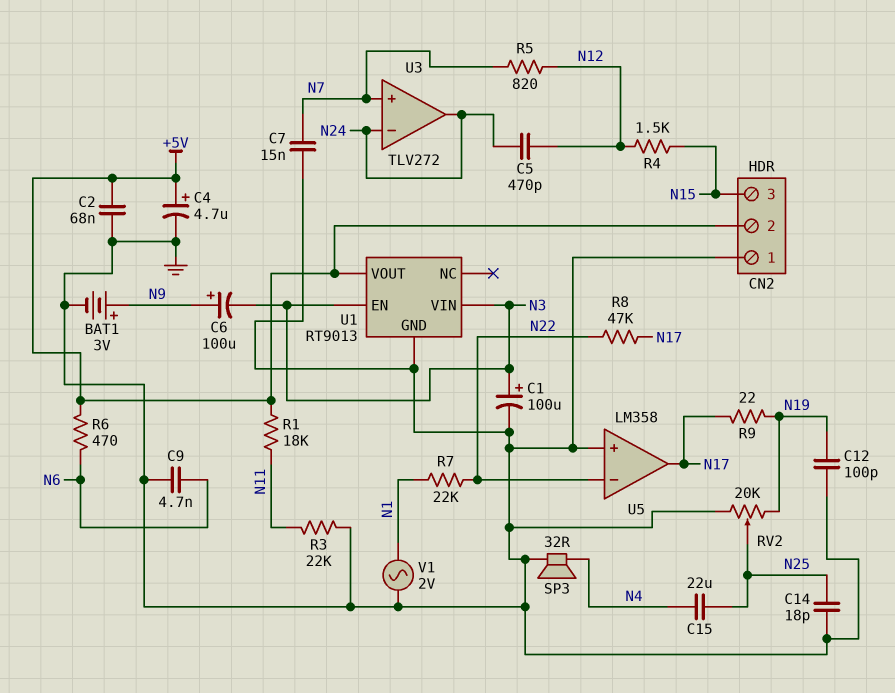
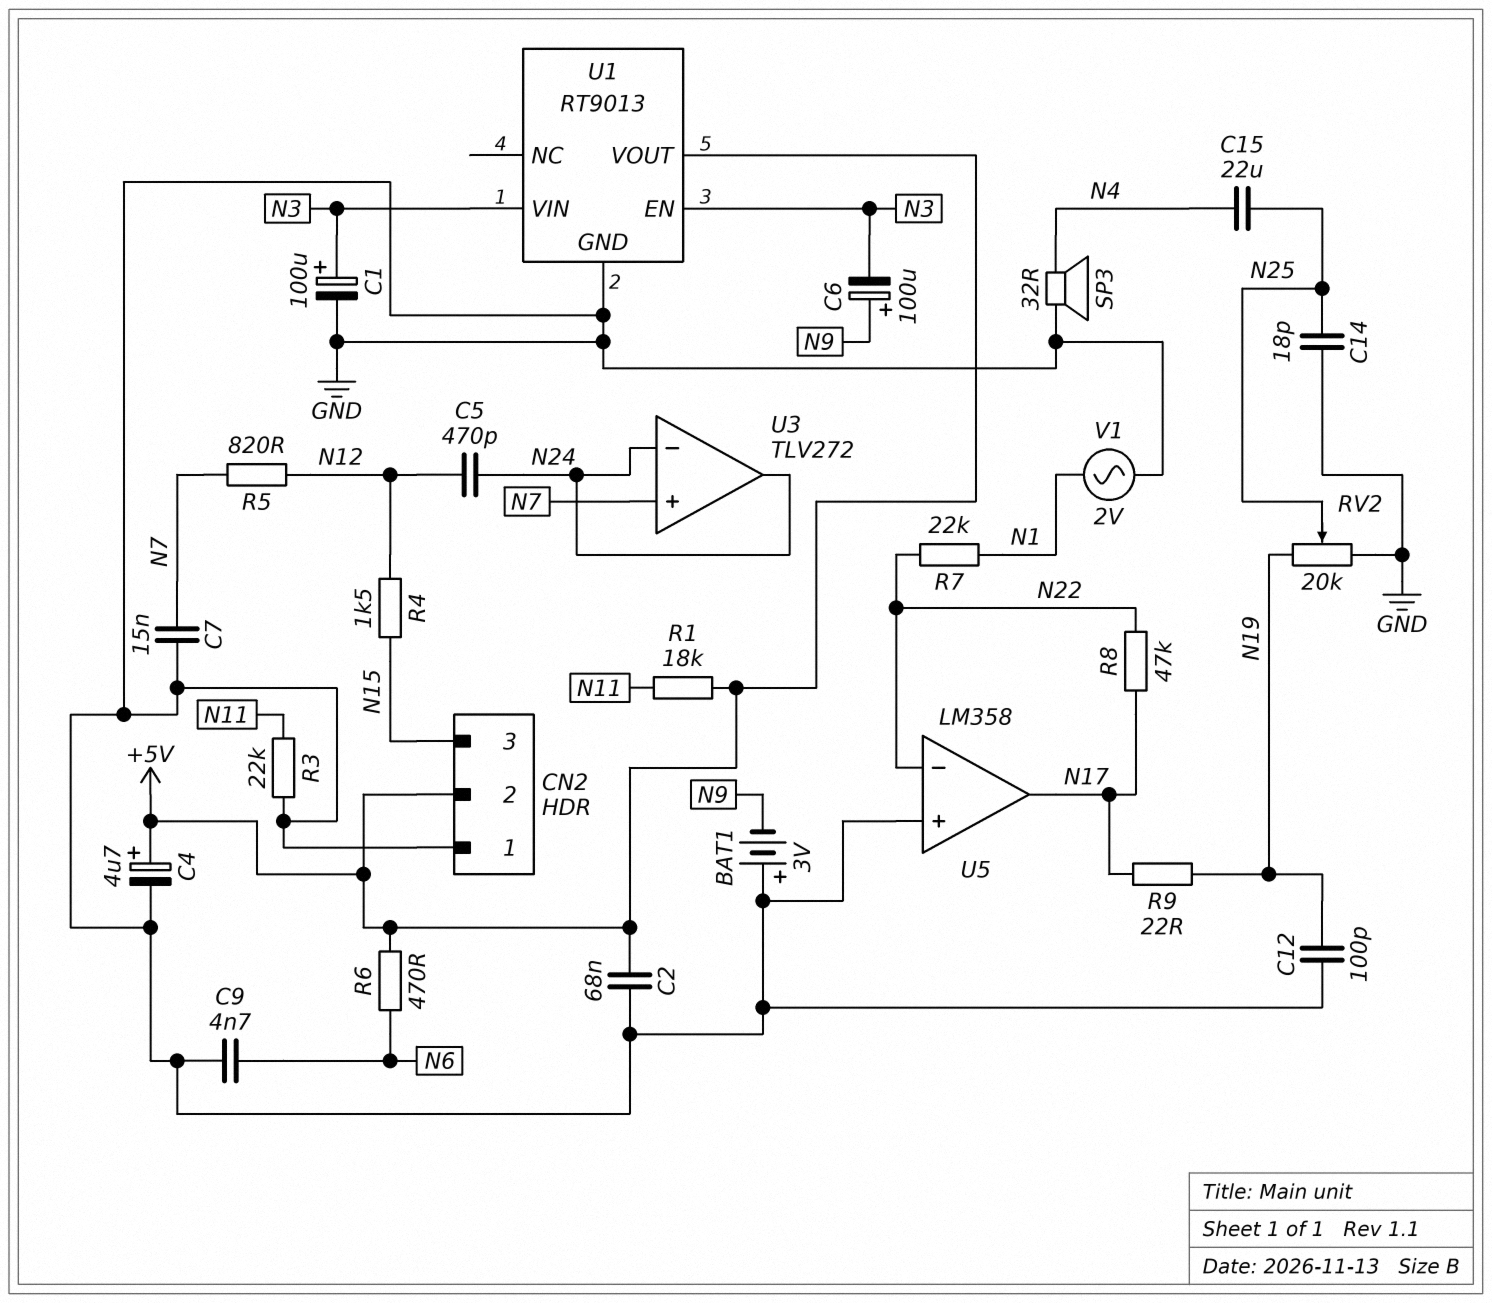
BAT1: 3V (plus N9, minus GND) -> 3V (plus GND, minus N9)

